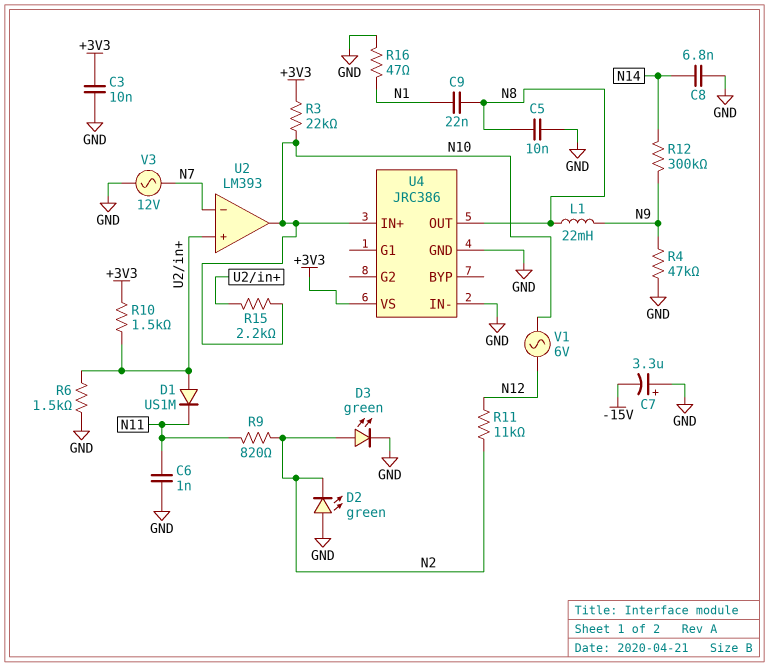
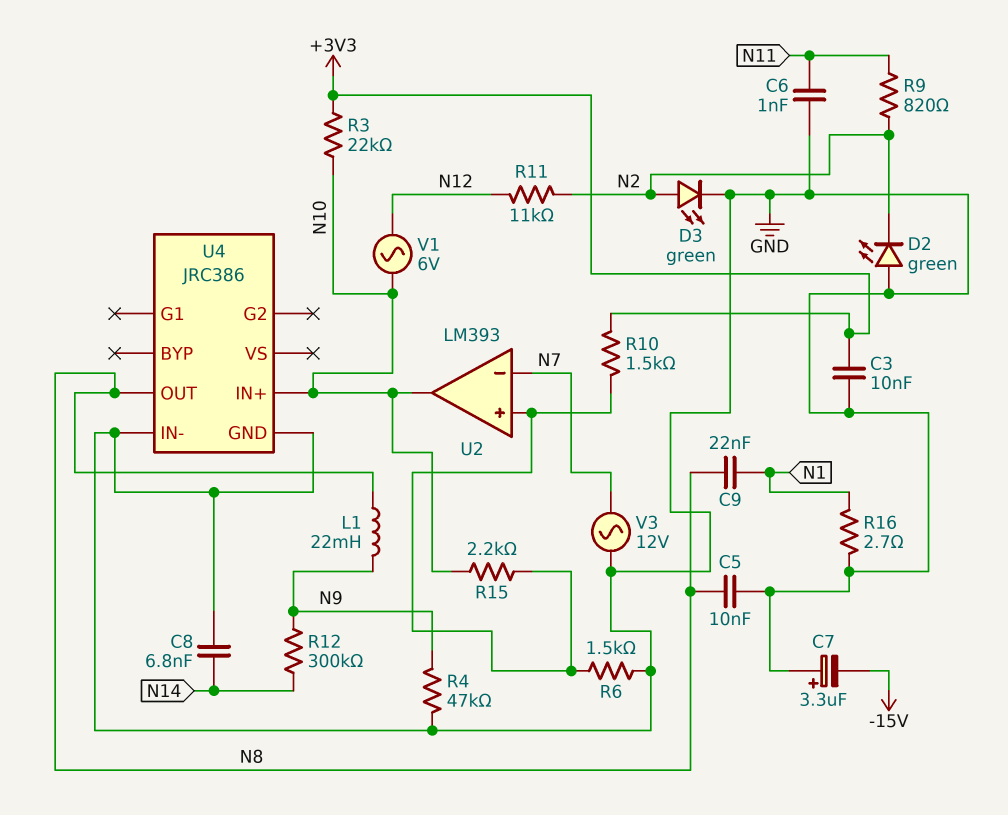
D1: diode US1M (A U2/in+, K N11) -> none
R16: 47 (GND, N1) -> 2.7 (GND, N1)
U4 pin VS: +3V3 -> none

